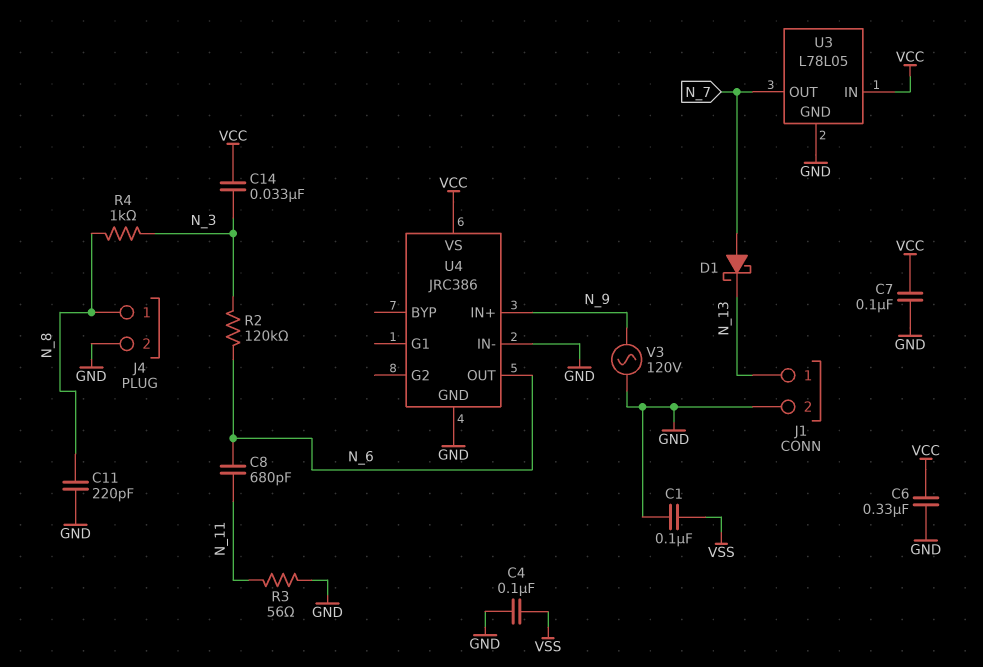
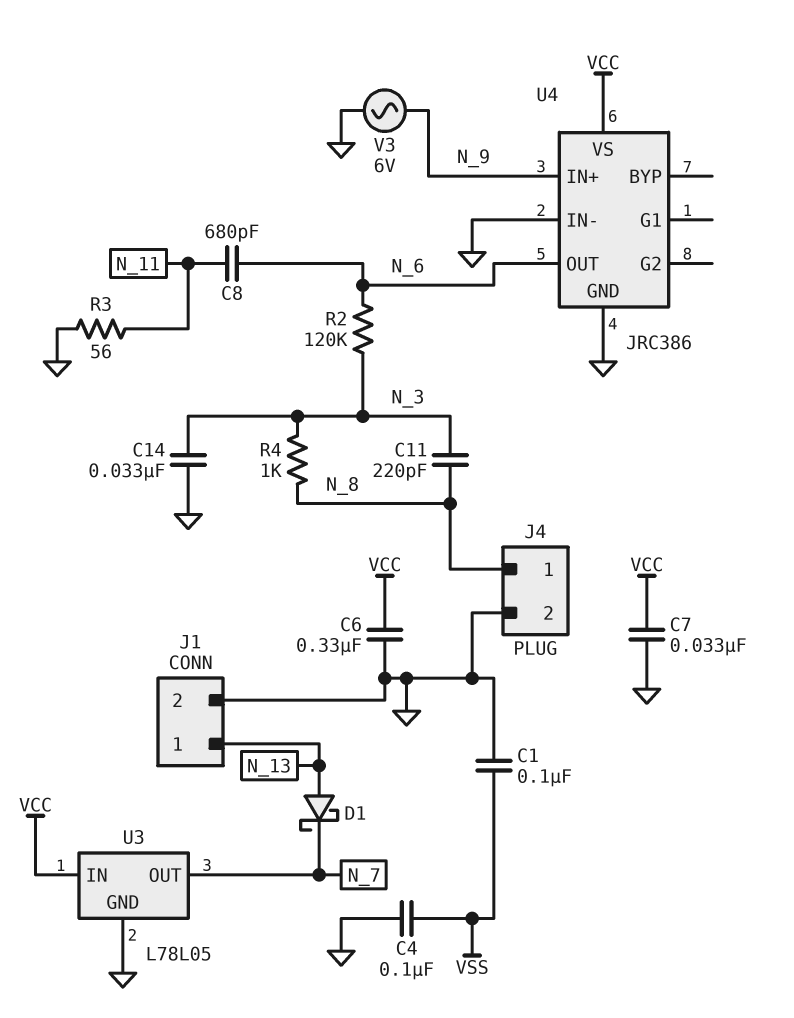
C7: 100nF (GND, VCC) -> 33nF (GND, VCC)
C11: 220pF (GND, N_8) -> 220pF (N_3, N_8)
C14: 33nF (N_3, VCC) -> 33nF (GND, N_3)
D1: schottky (A N_7, K N_13) -> schottky (A N_13, K N_7)
V3: AC 120V (GND, N_9) -> AC 6V (GND, N_9)

